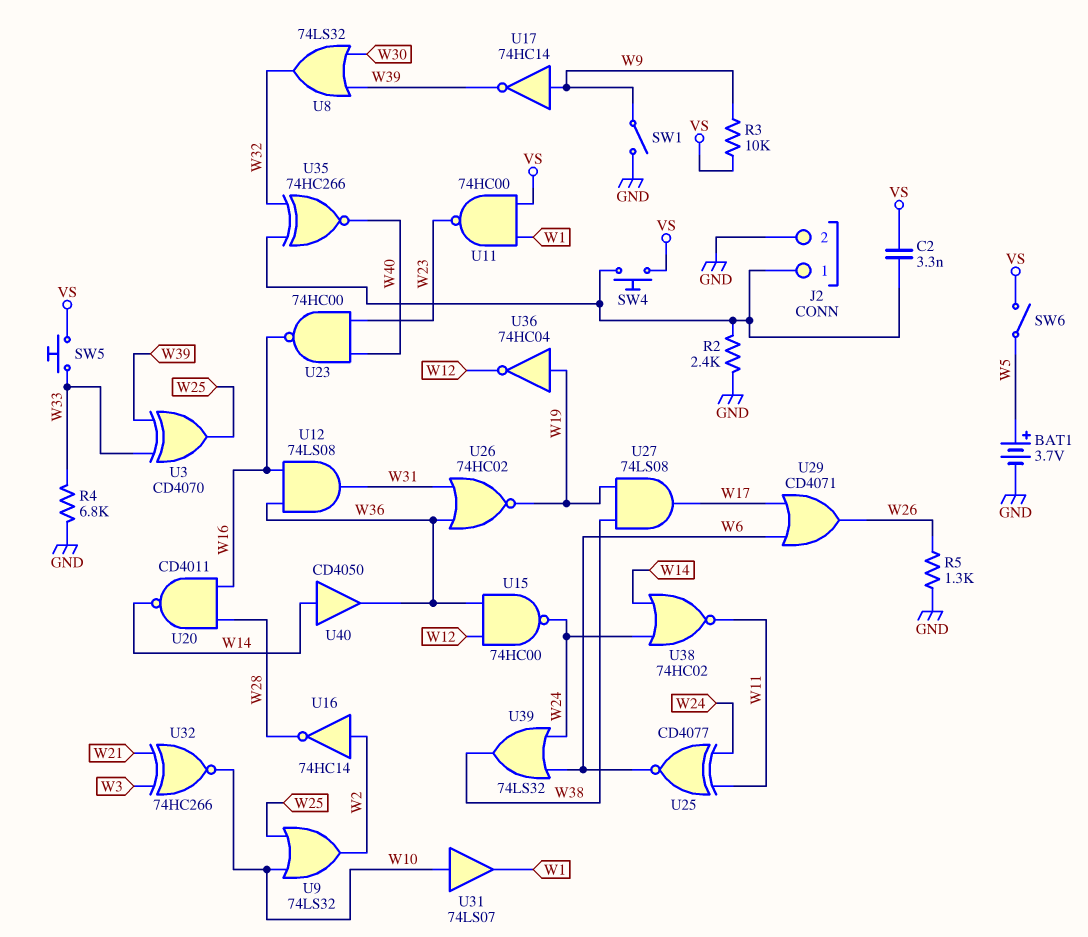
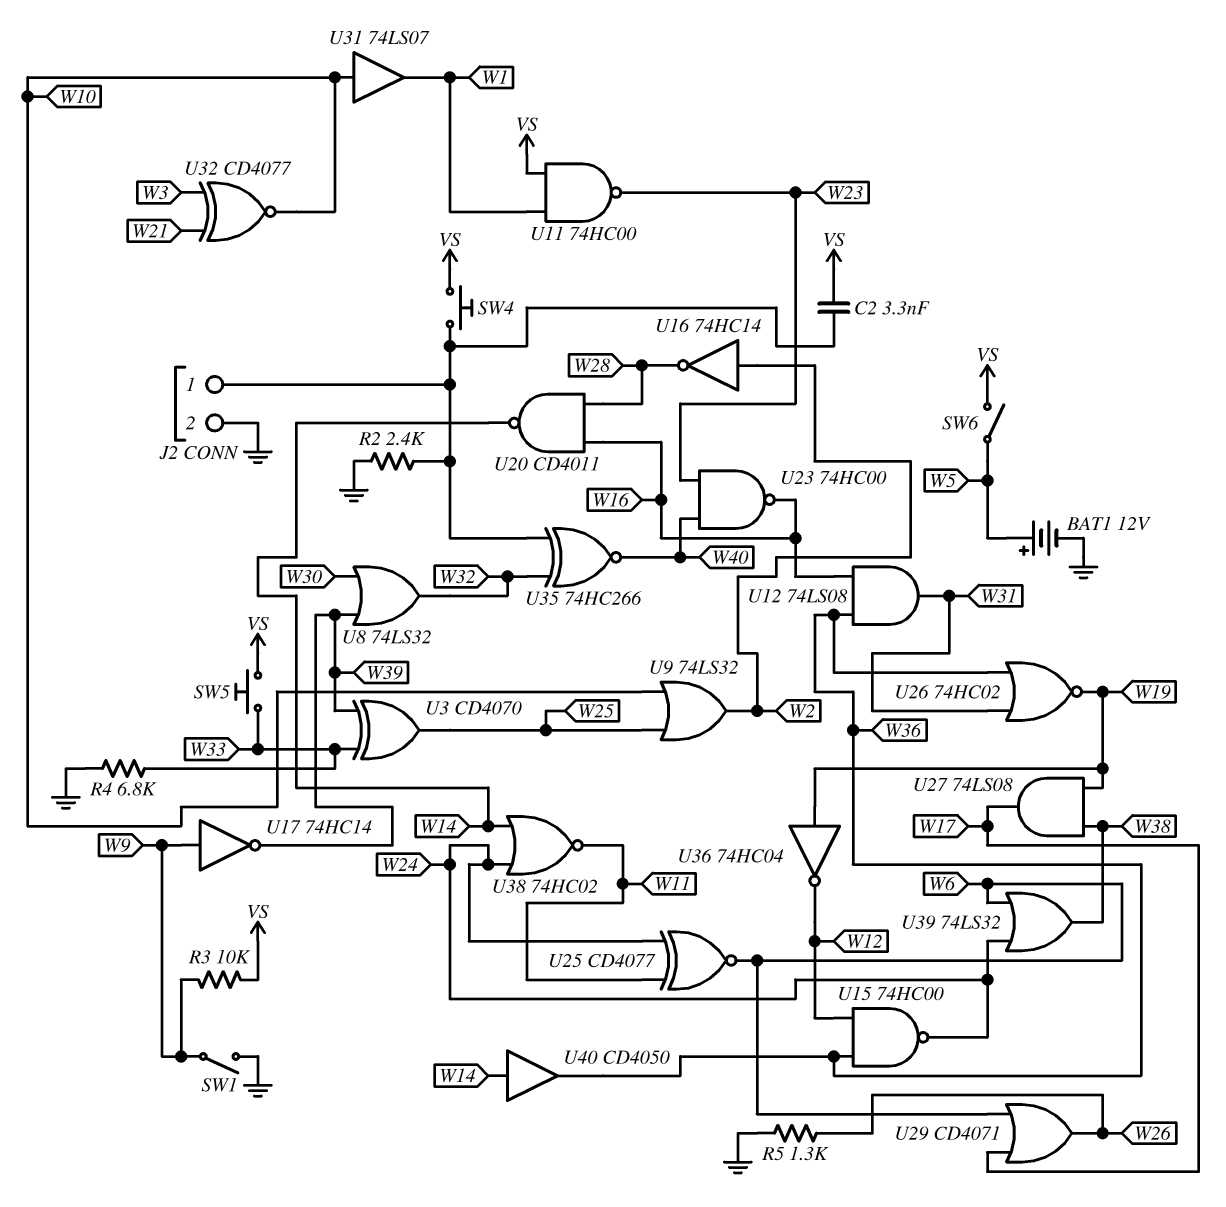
BAT1: 3.7V (plus W5, minus GND) -> 12V (plus W5, minus GND)
U32: XNOR 74HC266 (in W3, in W21, out W10) -> XNOR CD4077 (in W3, in W21, out W10)

